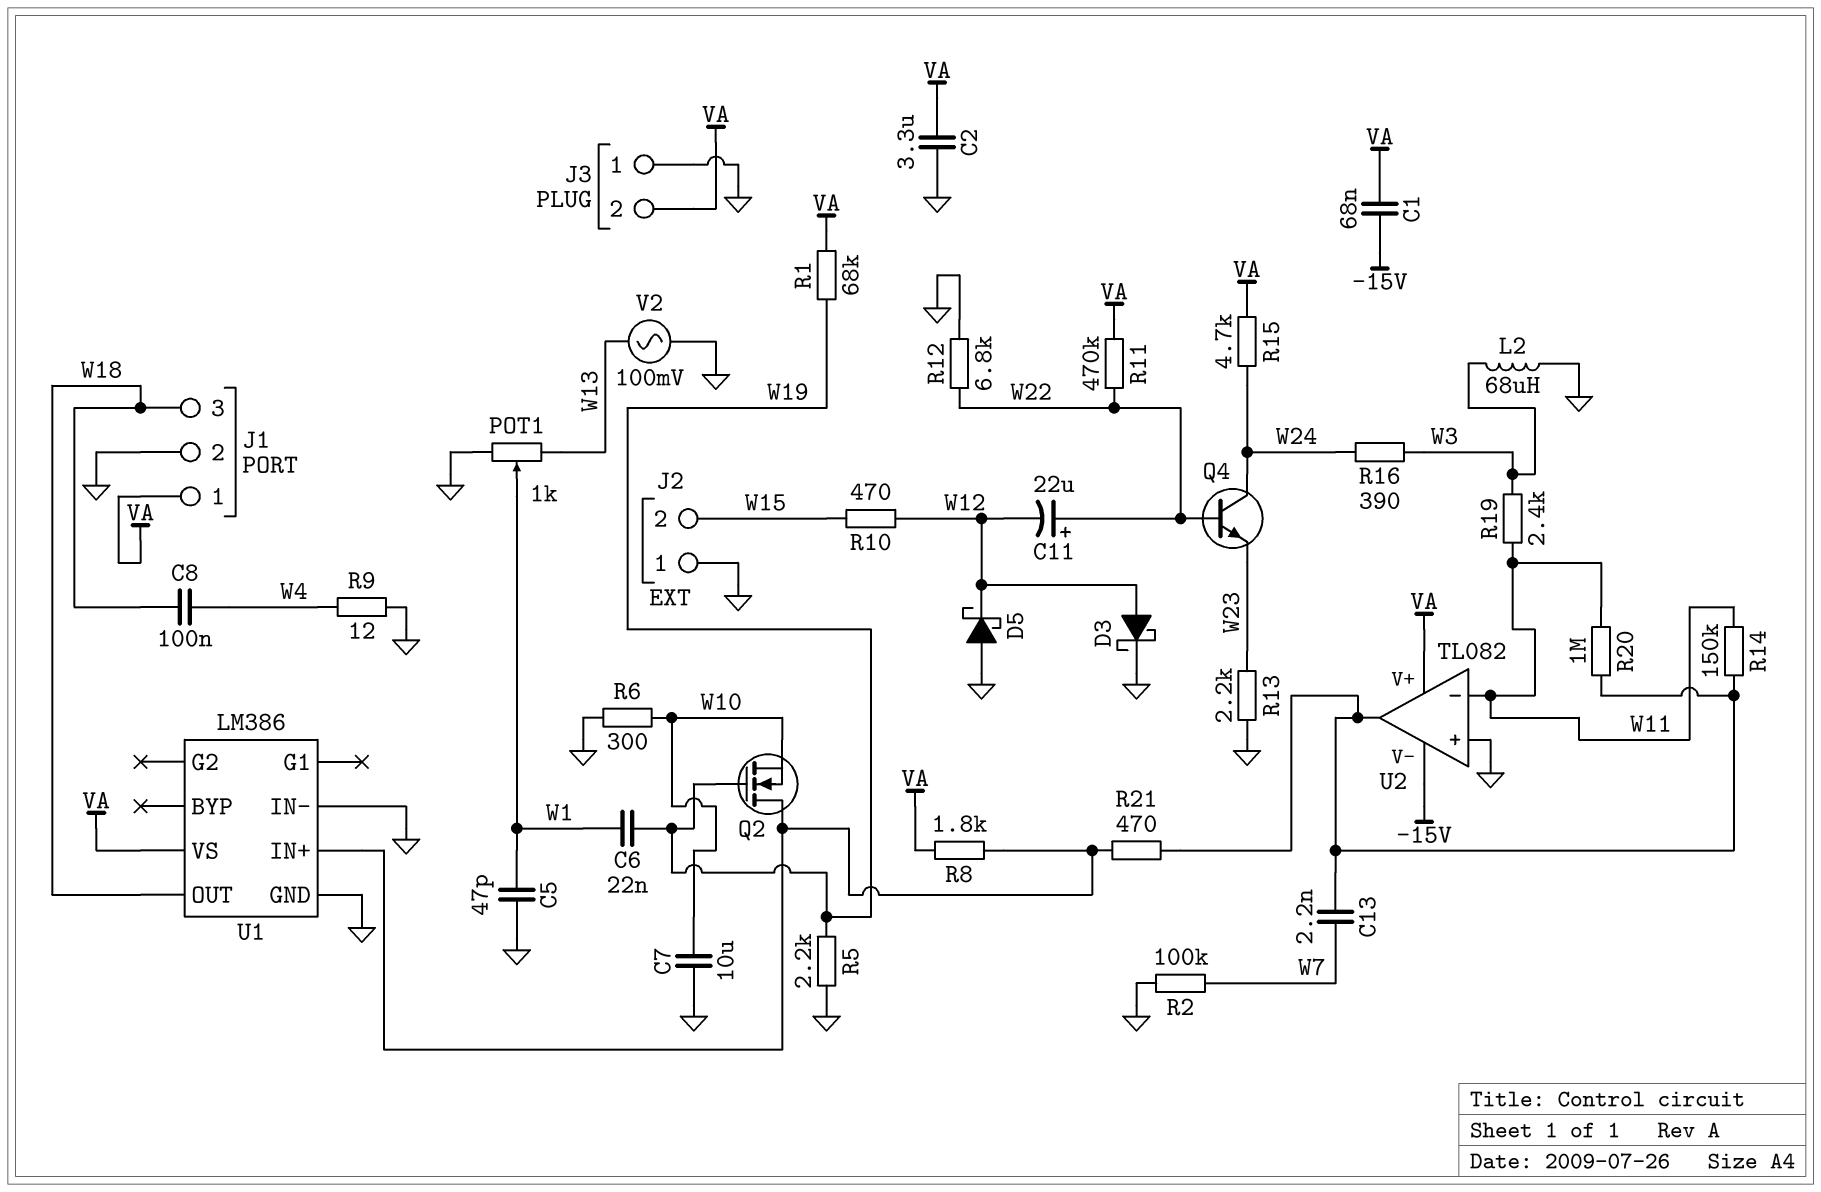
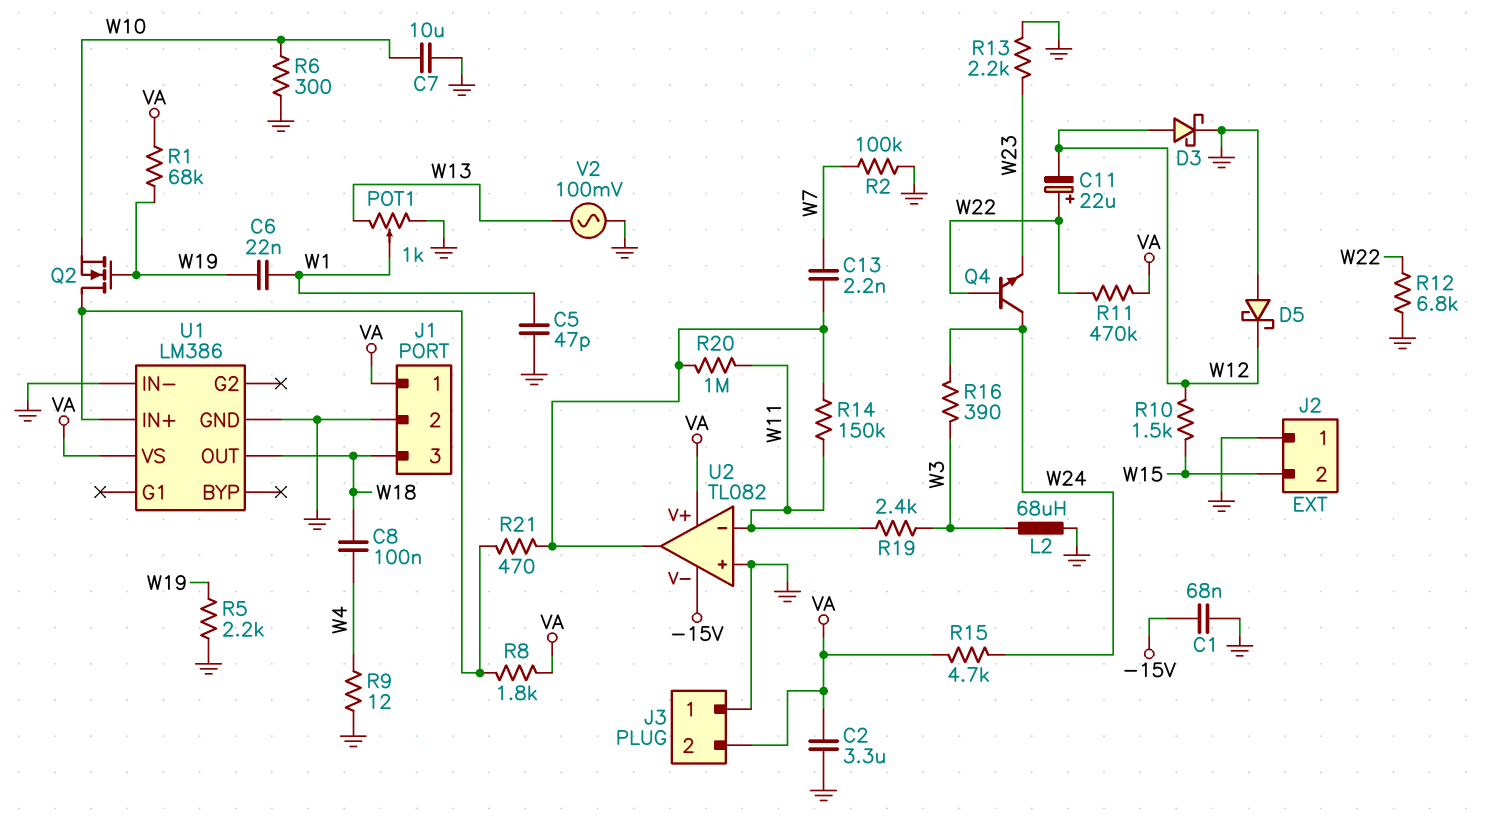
C1: 68nF (-15V, VA) -> 68nF (-15V, GND)
R10: 470 (W12, W15) -> 1.5k (W12, W15)

